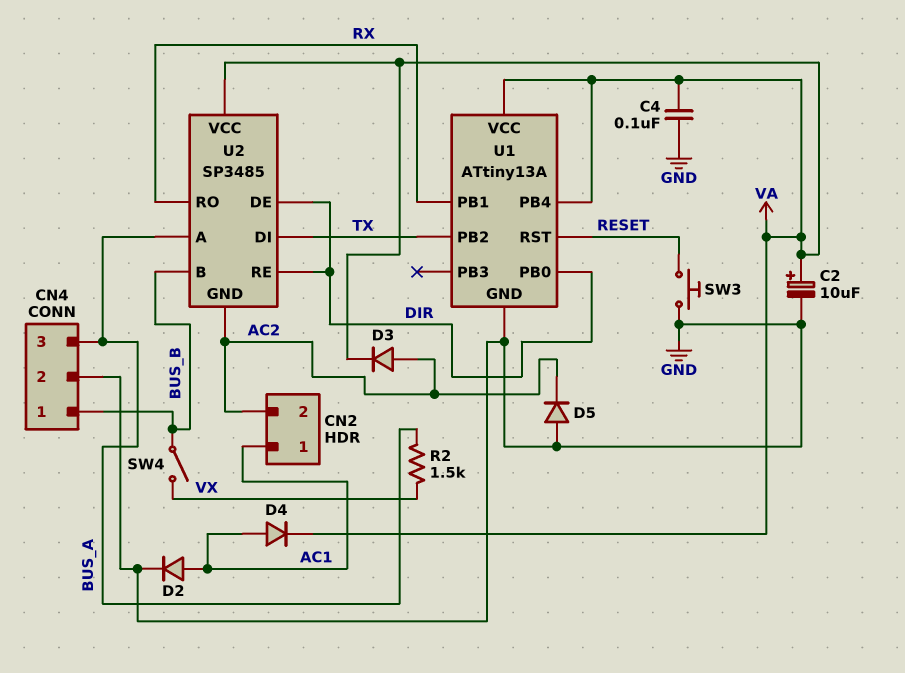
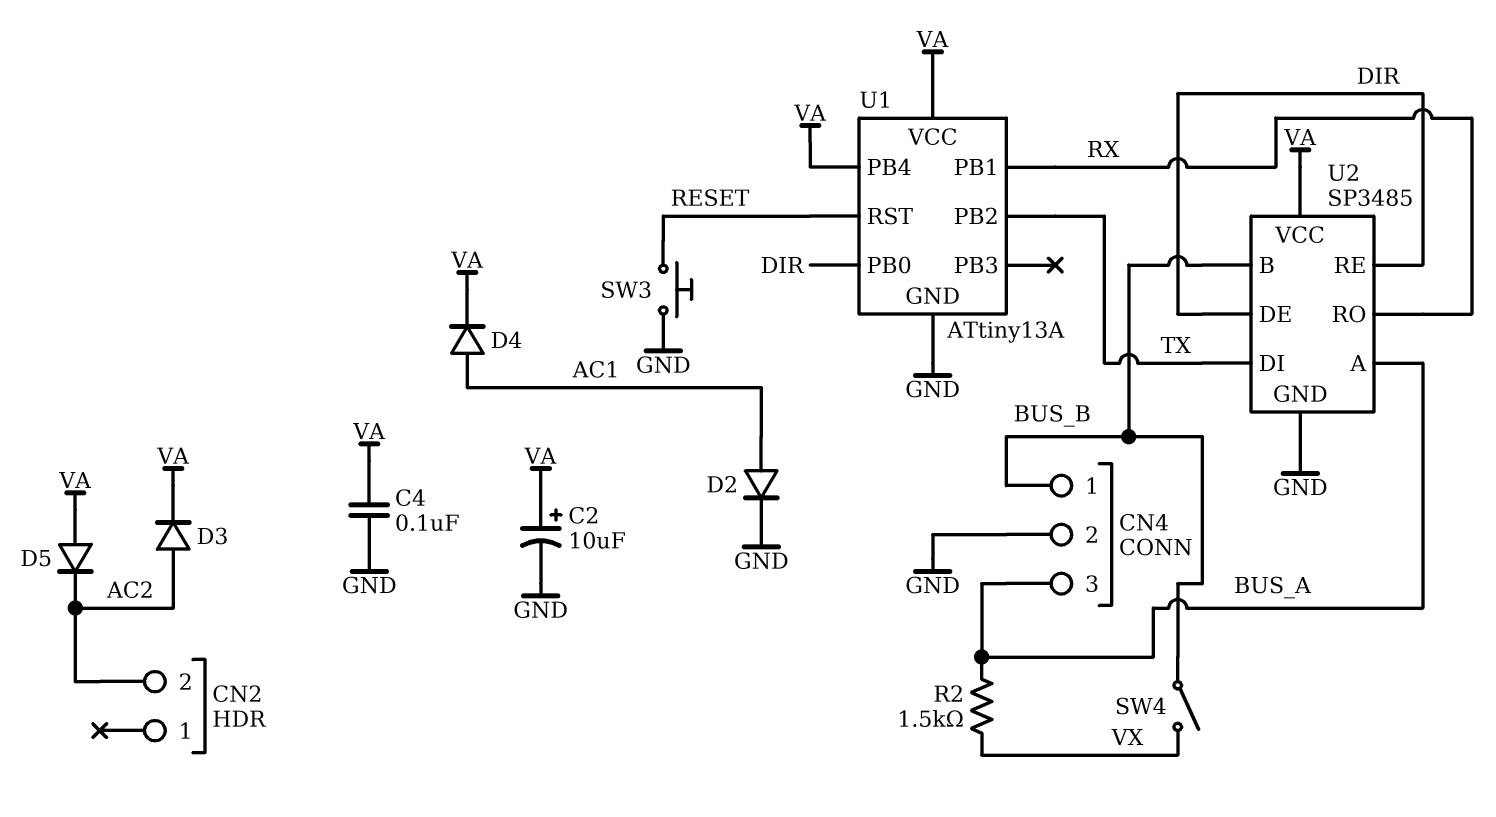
CN2 pin 1: AC1 -> none
D5: diode (A GND, K AC2) -> diode (A VA, K AC2)
U2 pin GND: AC2 -> GND

